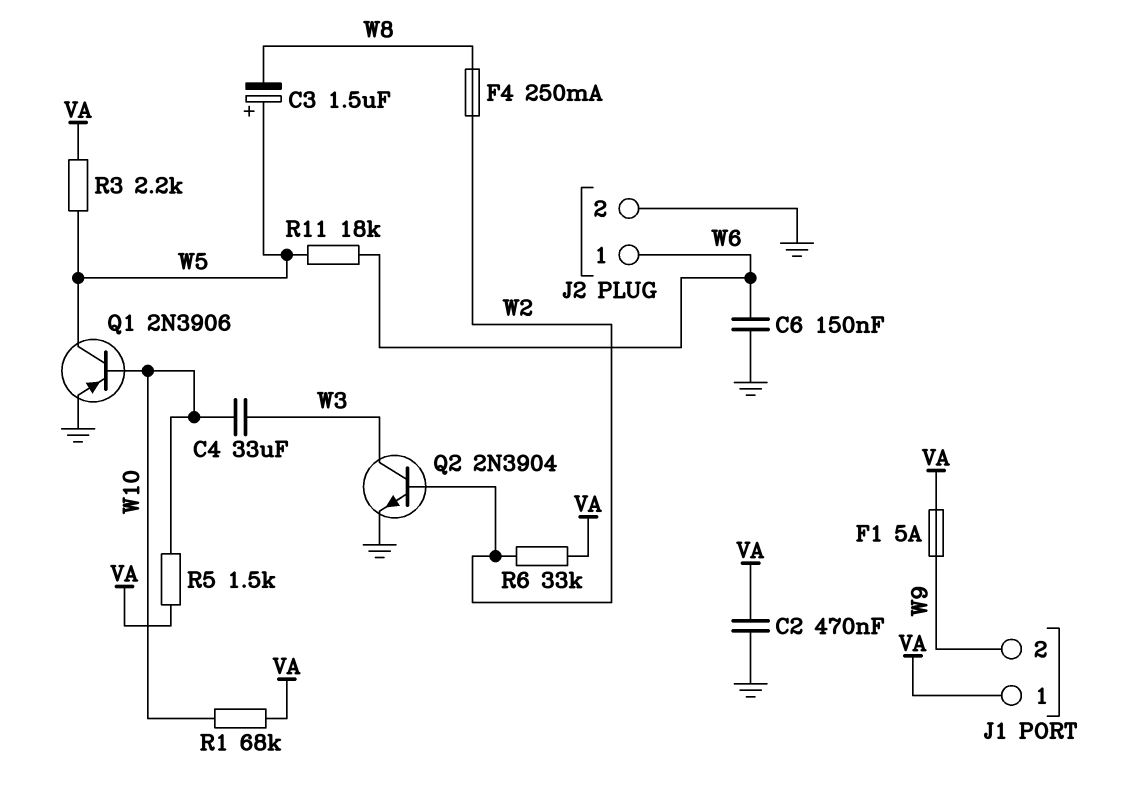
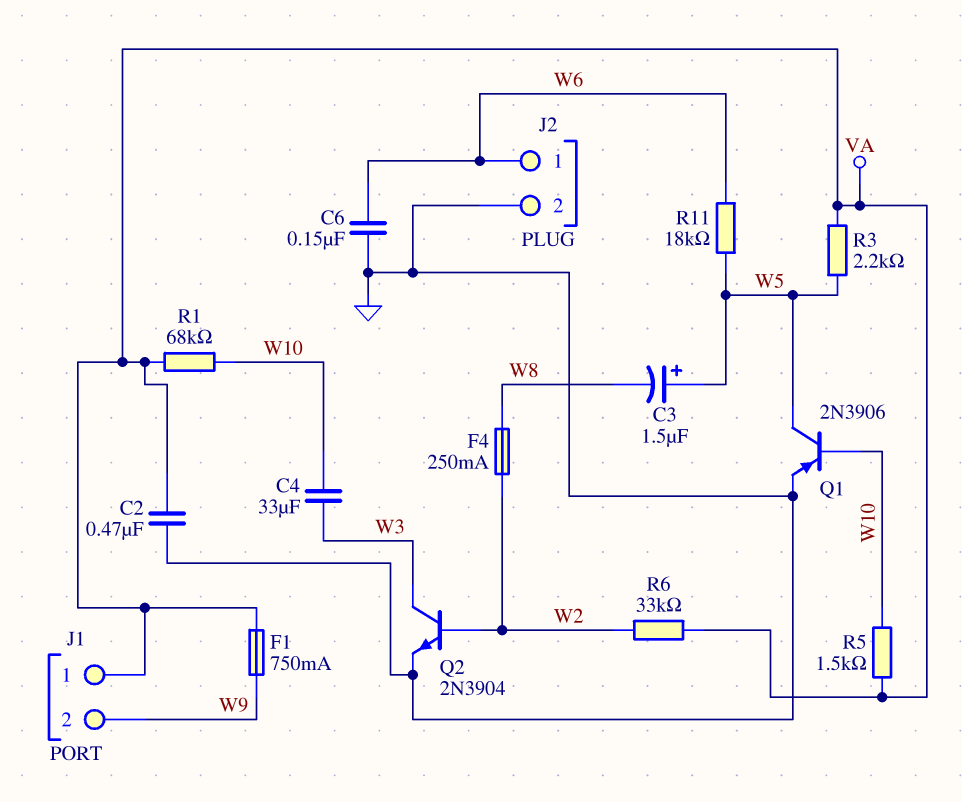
F1: 5A (VA, W9) -> 750mA (VA, W9)

